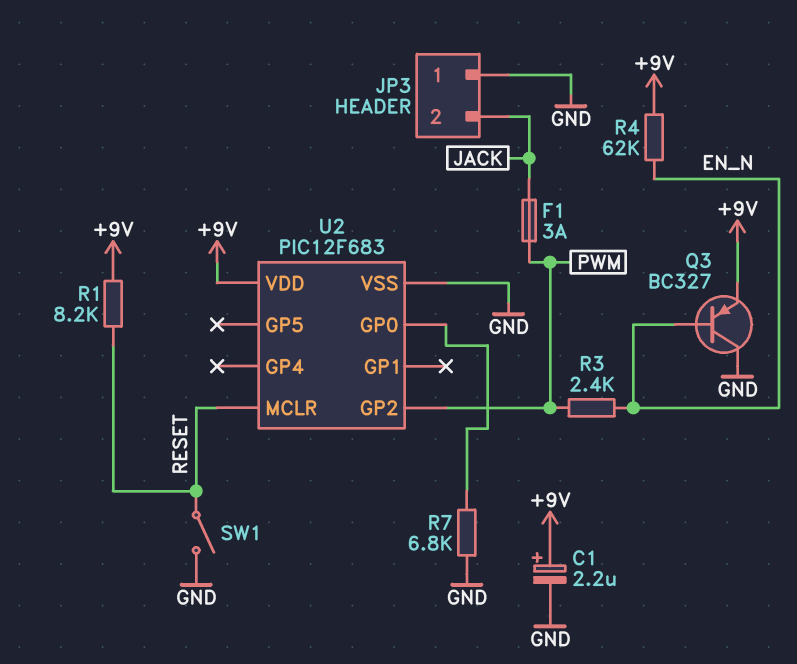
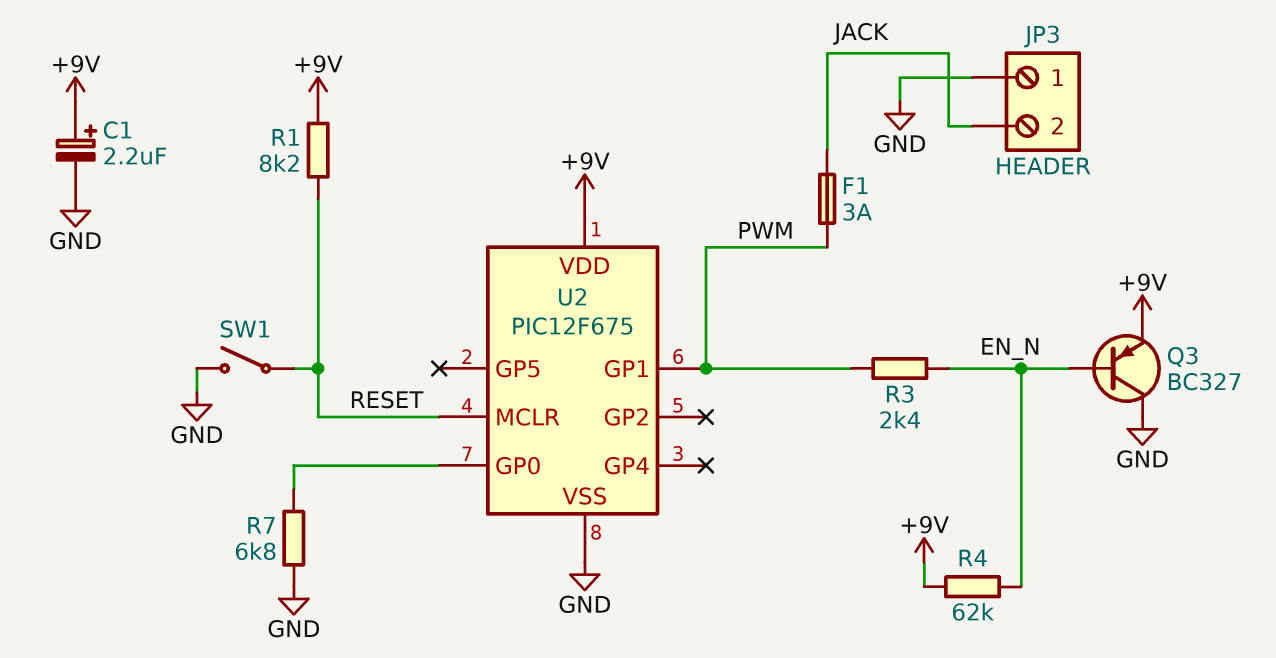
U2: PIC12F683 -> PIC12F675
U2 pin GP1: none -> PWM
U2 pin GP2: PWM -> none

